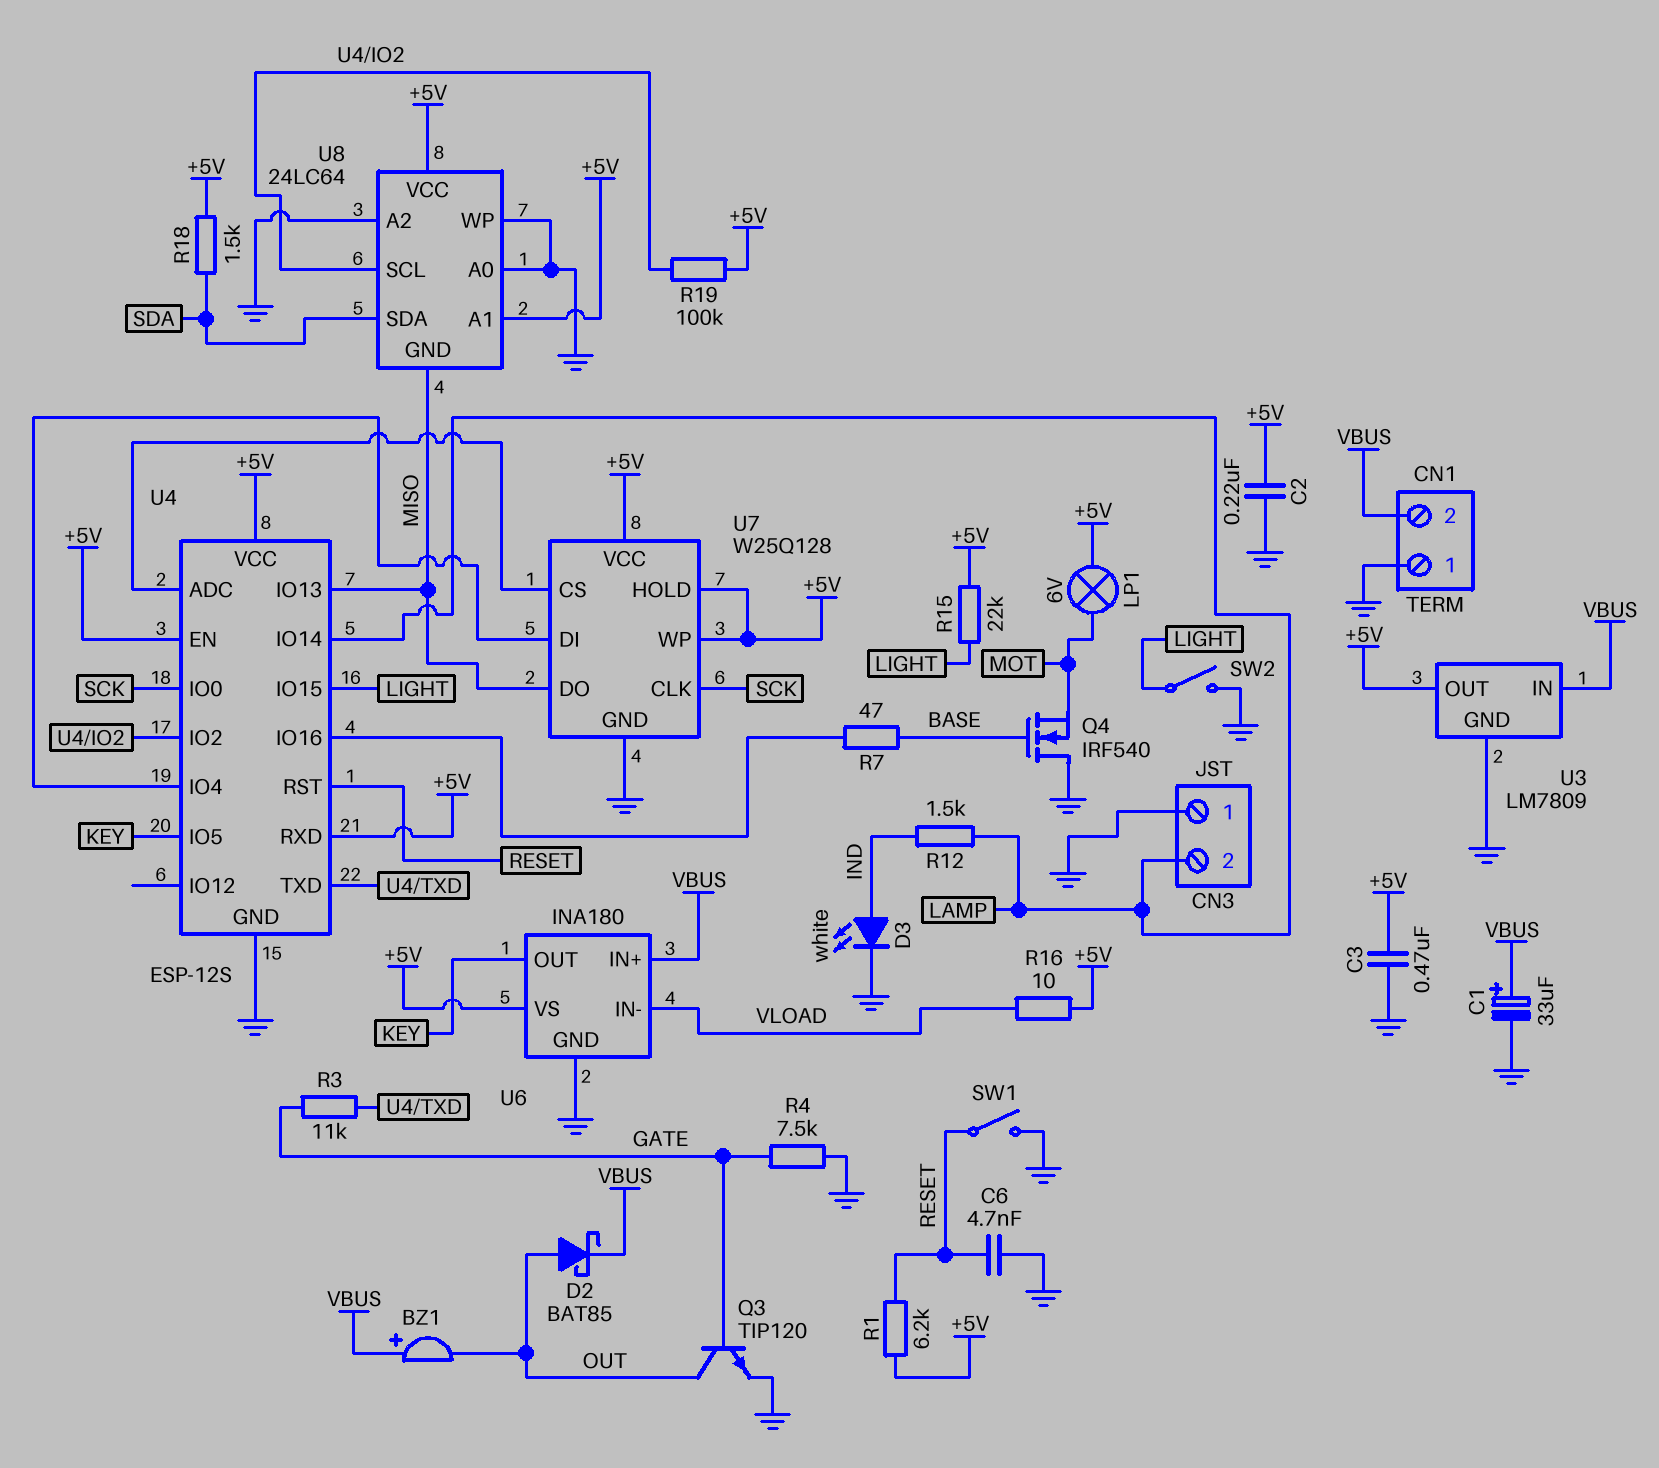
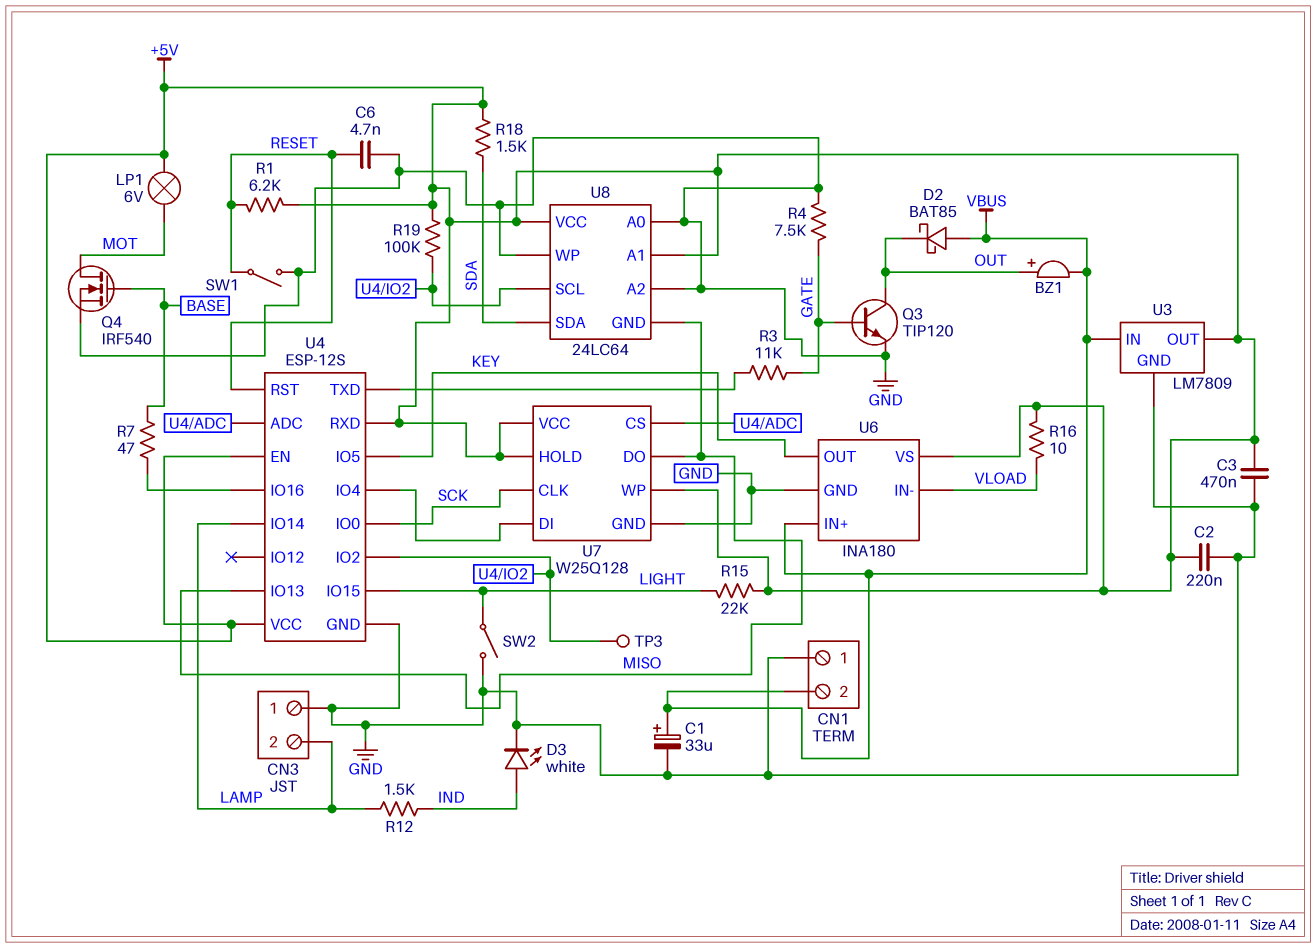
BZ1: buzzer (plus VBUS, minus OUT) -> buzzer (plus OUT, minus VBUS)
D2: schottky BAT85 (A OUT, K VBUS) -> schottky BAT85 (A VBUS, K OUT)
Q4: NMOS IRF540 (G BASE, D GND, S MOT) -> NMOS IRF540 (G BASE, D MOT, S GND)
TP3: none -> test point (U4/IO2)

